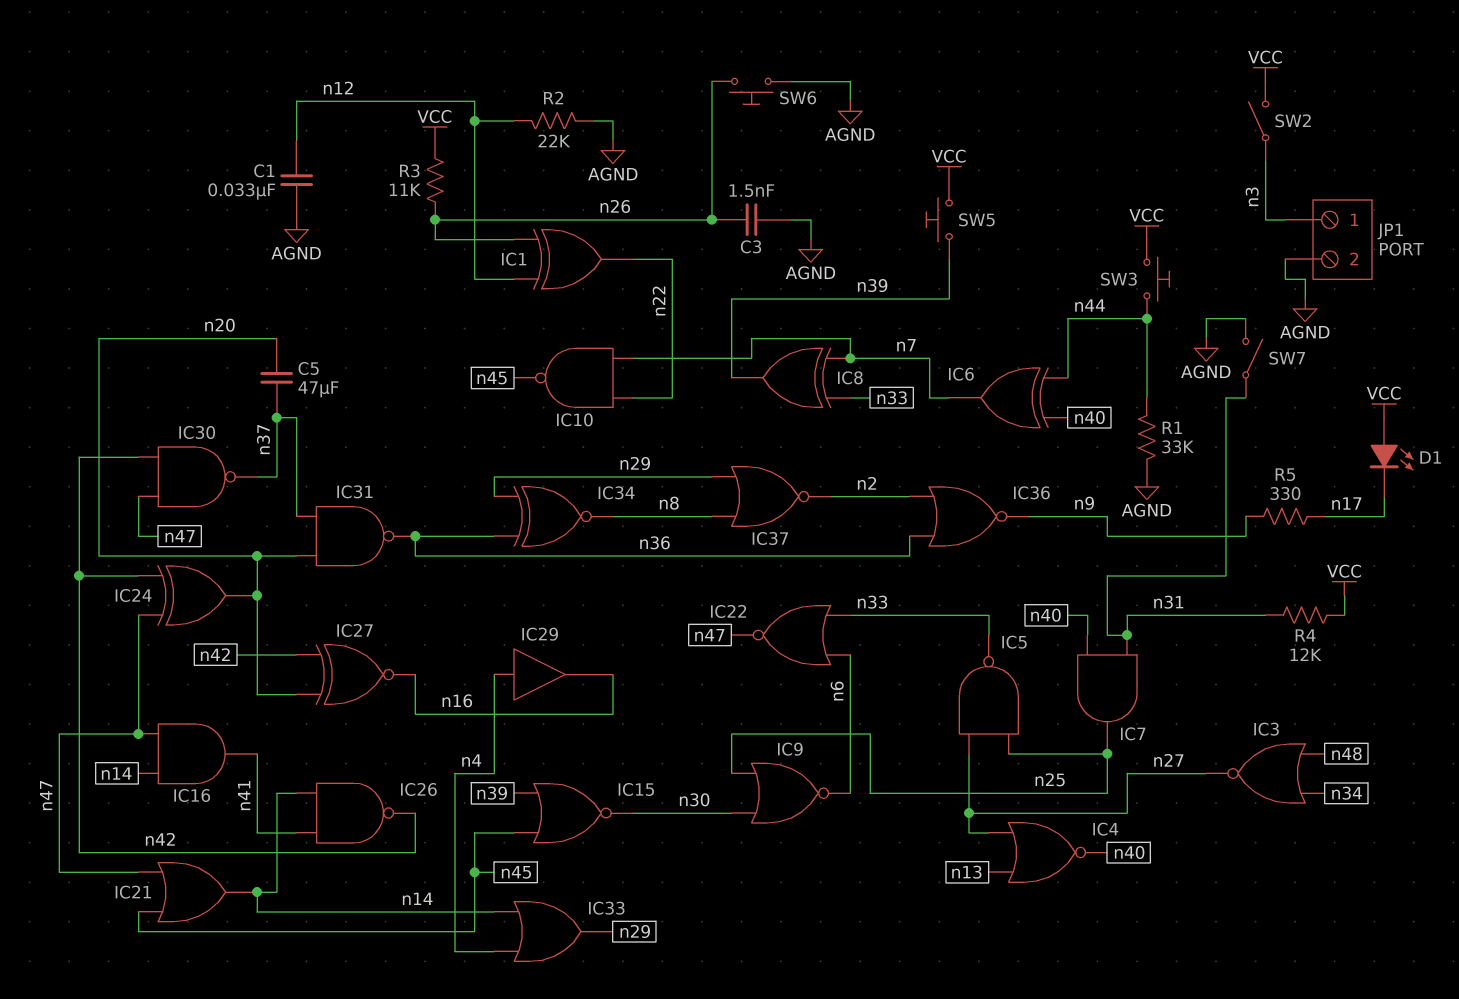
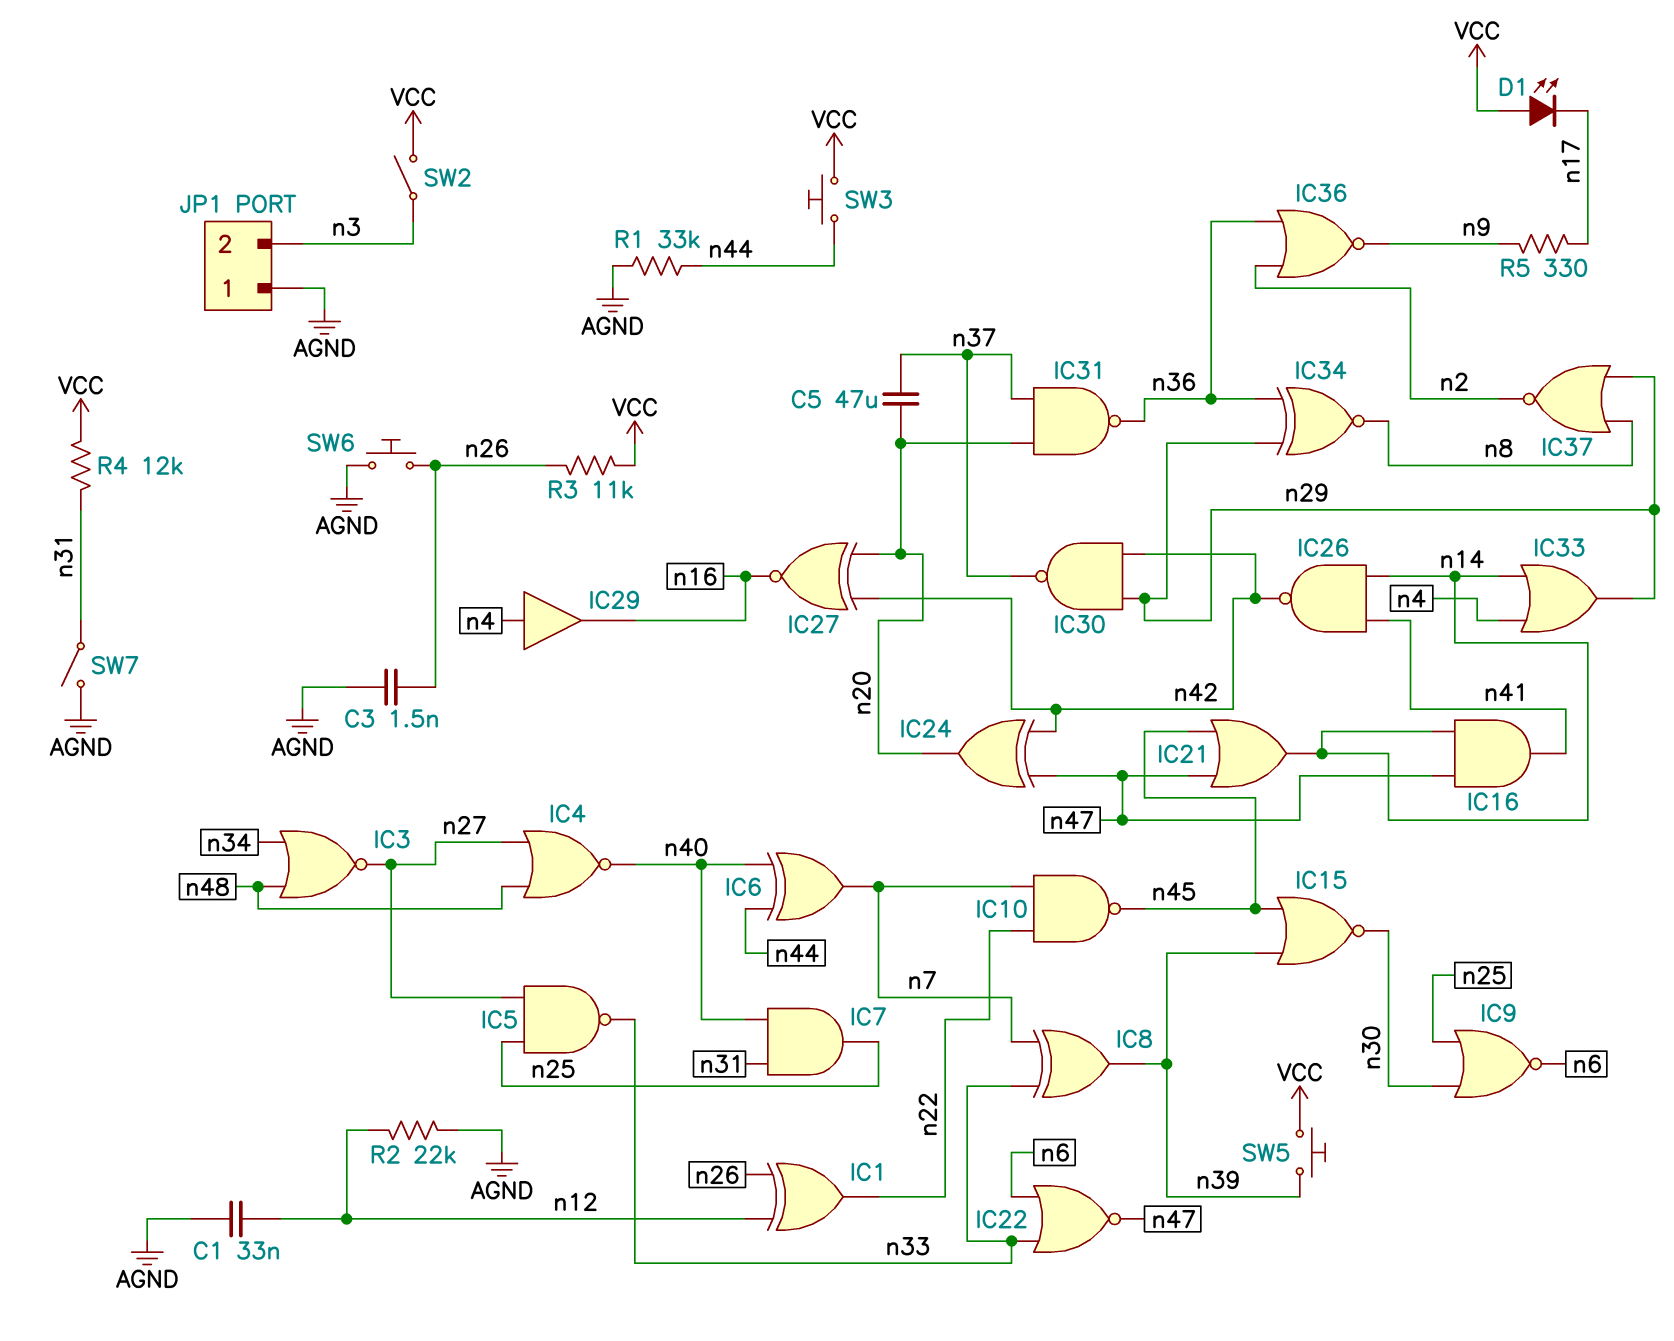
IC4: NOR (in n13, in n27, out n40) -> NOR (in n27, in n48, out n40)
IC30: NAND (in n42, in n47, out n37) -> NAND (in n29, in n42, out n37)
JP1 pin 1: n3 -> AGND
JP1 pin 2: AGND -> n3

